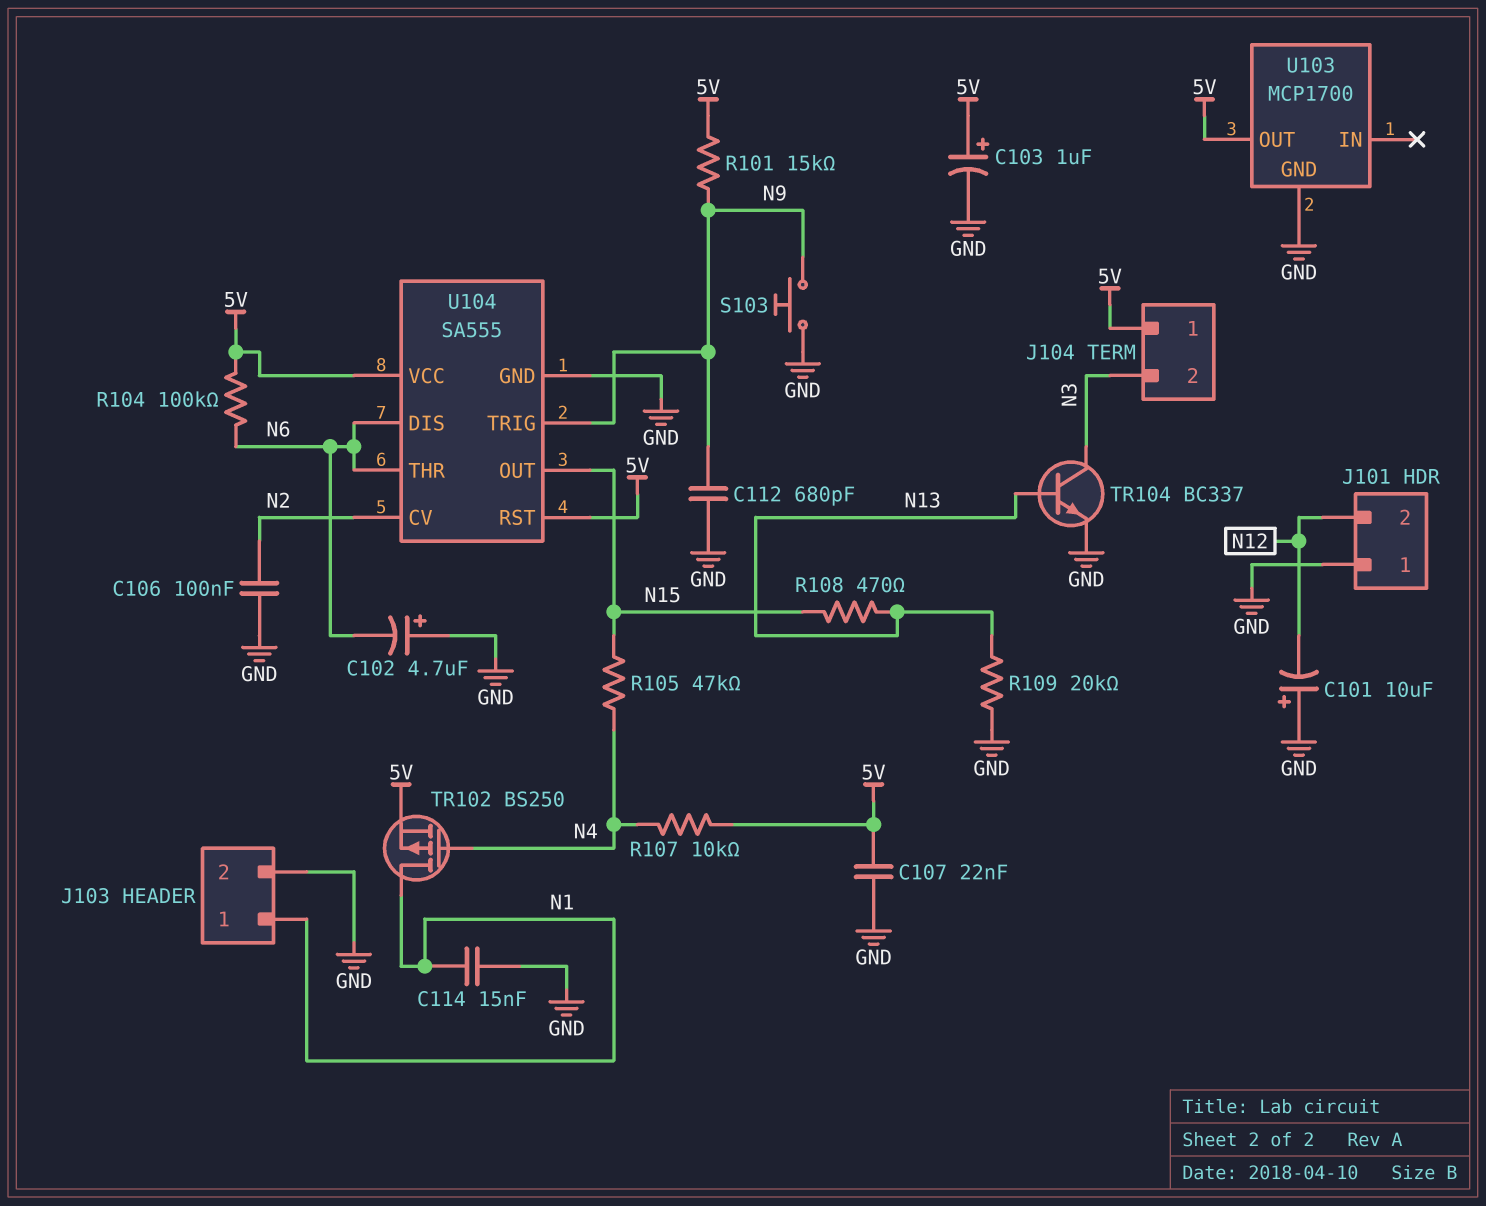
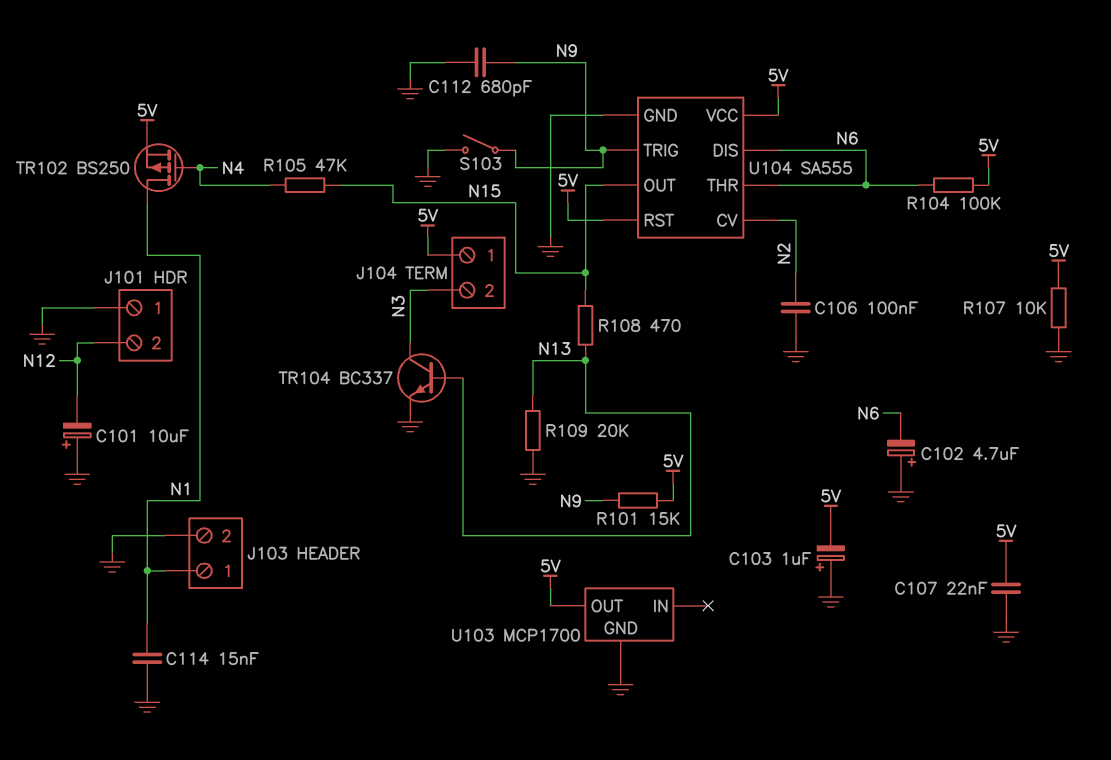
C103: 1uF (plus 5V, minus GND) -> 1uF (plus GND, minus 5V)
R107: 10k (5V, N4) -> 10k (5V, GND)
S103: button (GND, N9) -> switch (GND, N9)

